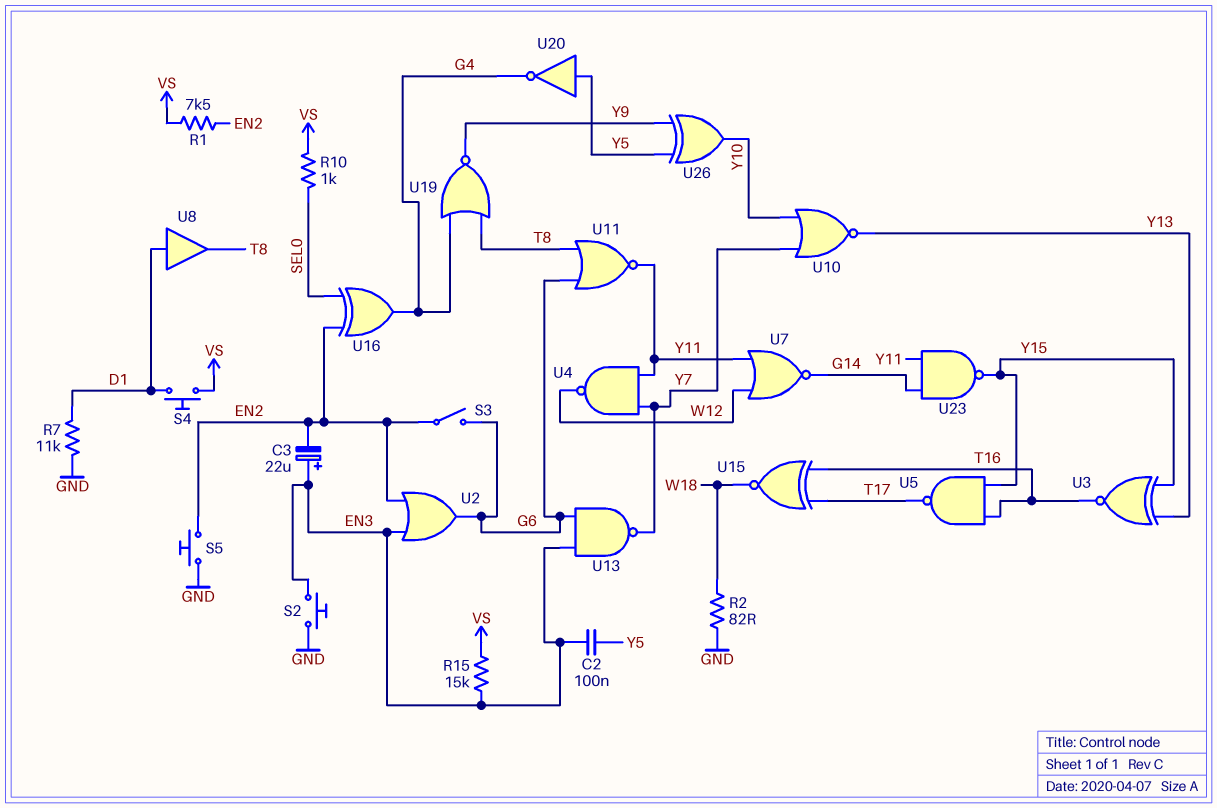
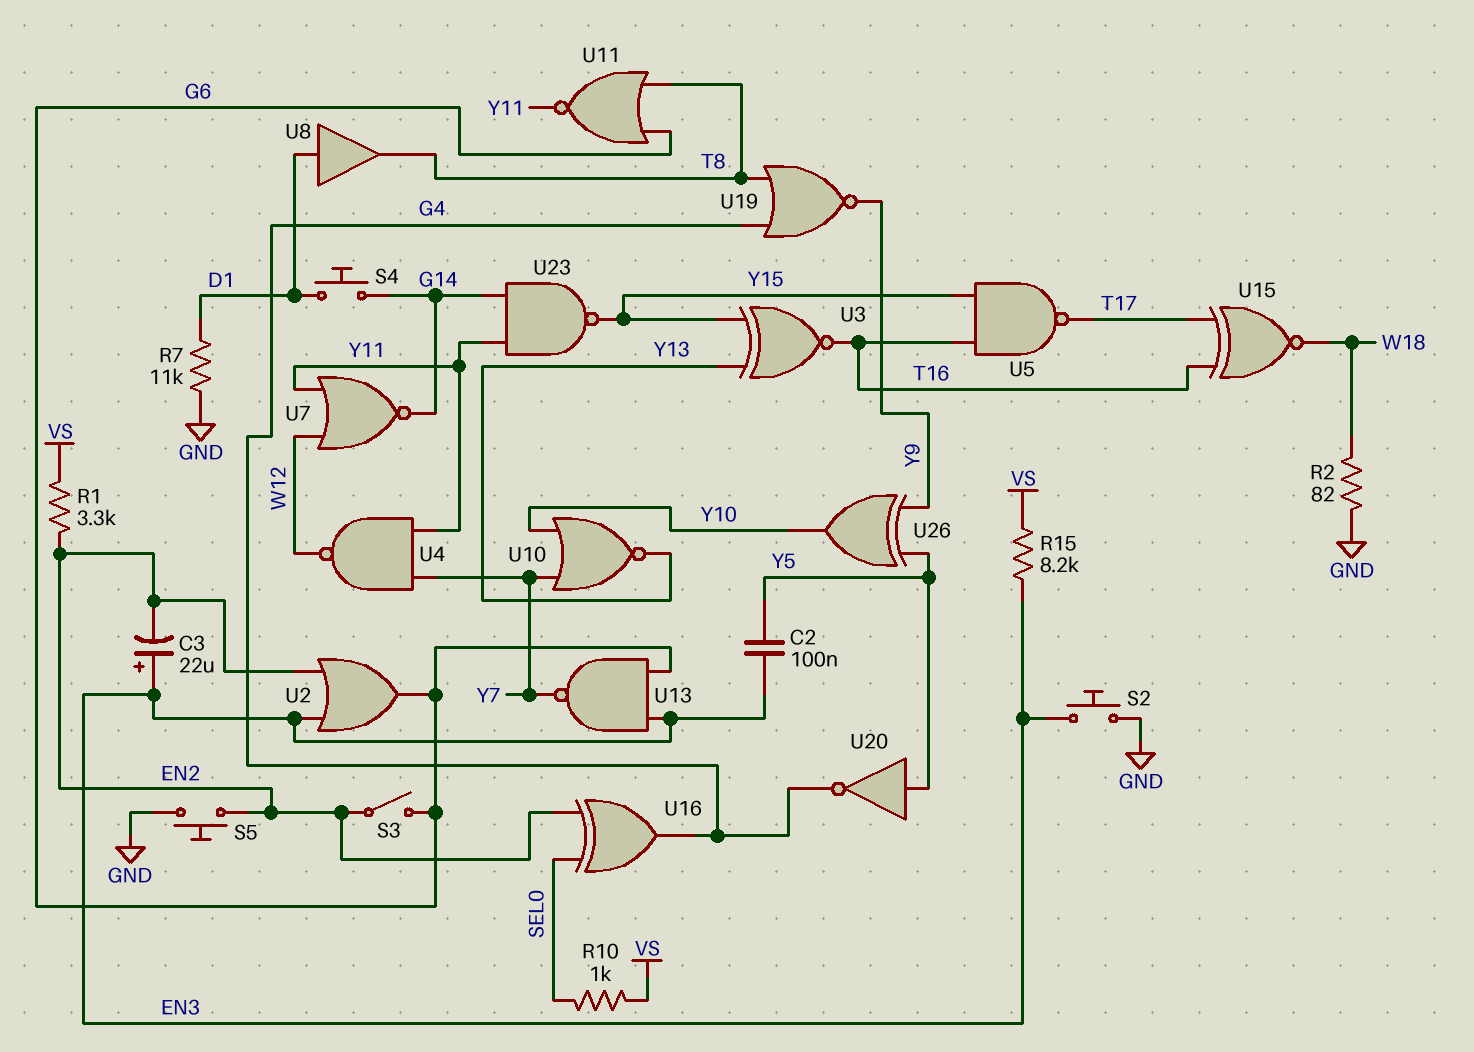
R1: 7.5k (EN2, VS) -> 3.3k (EN2, VS)
R15: 15k (EN3, VS) -> 8.2k (EN3, VS)
S4: button (D1, VS) -> button (D1, G14)

